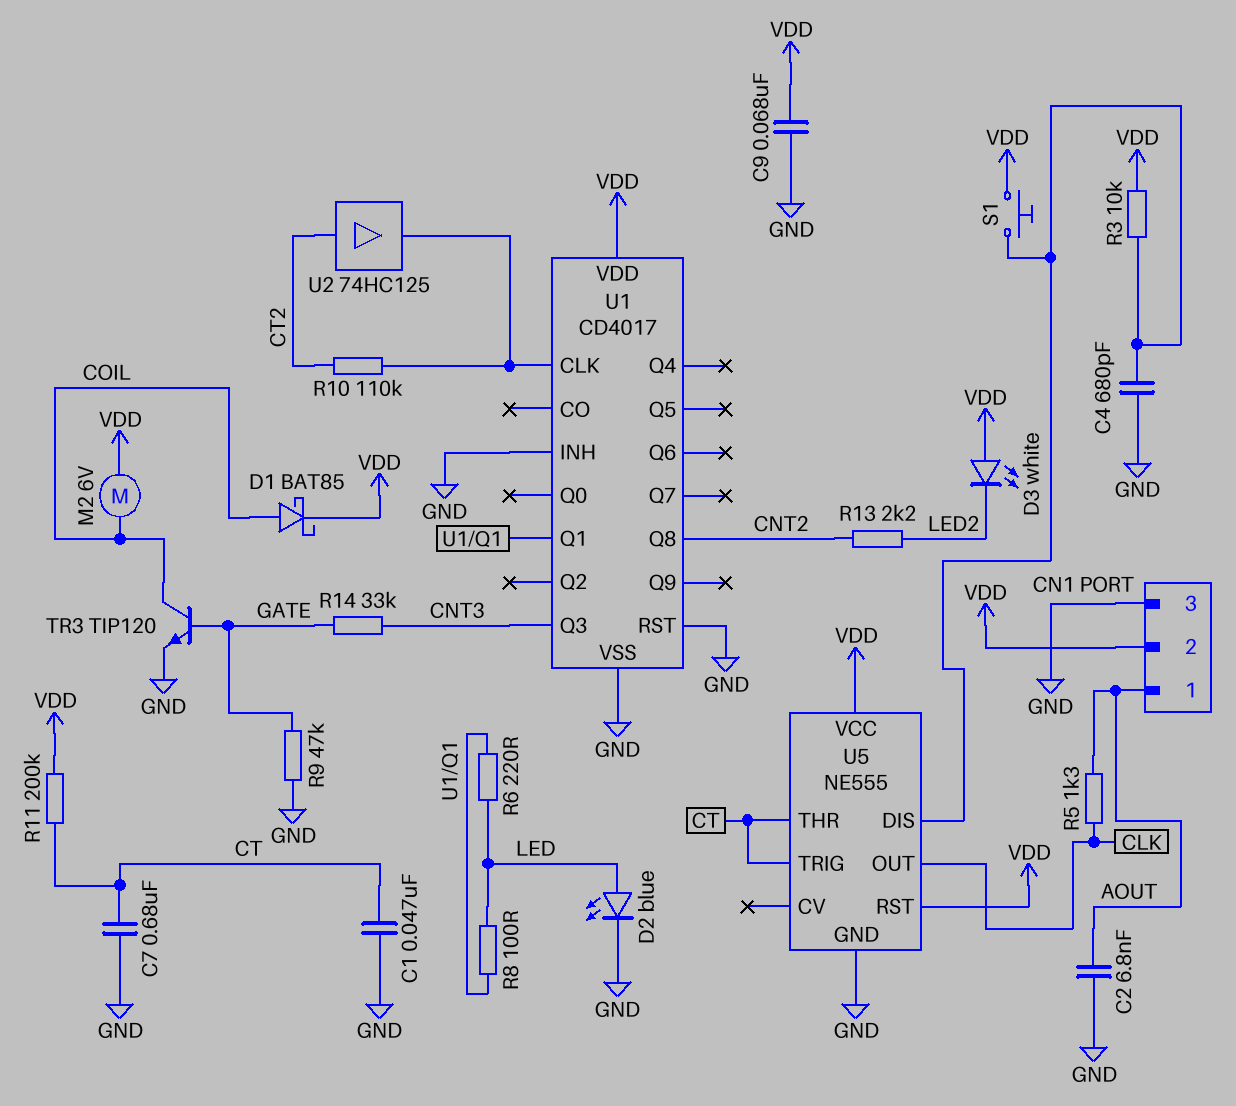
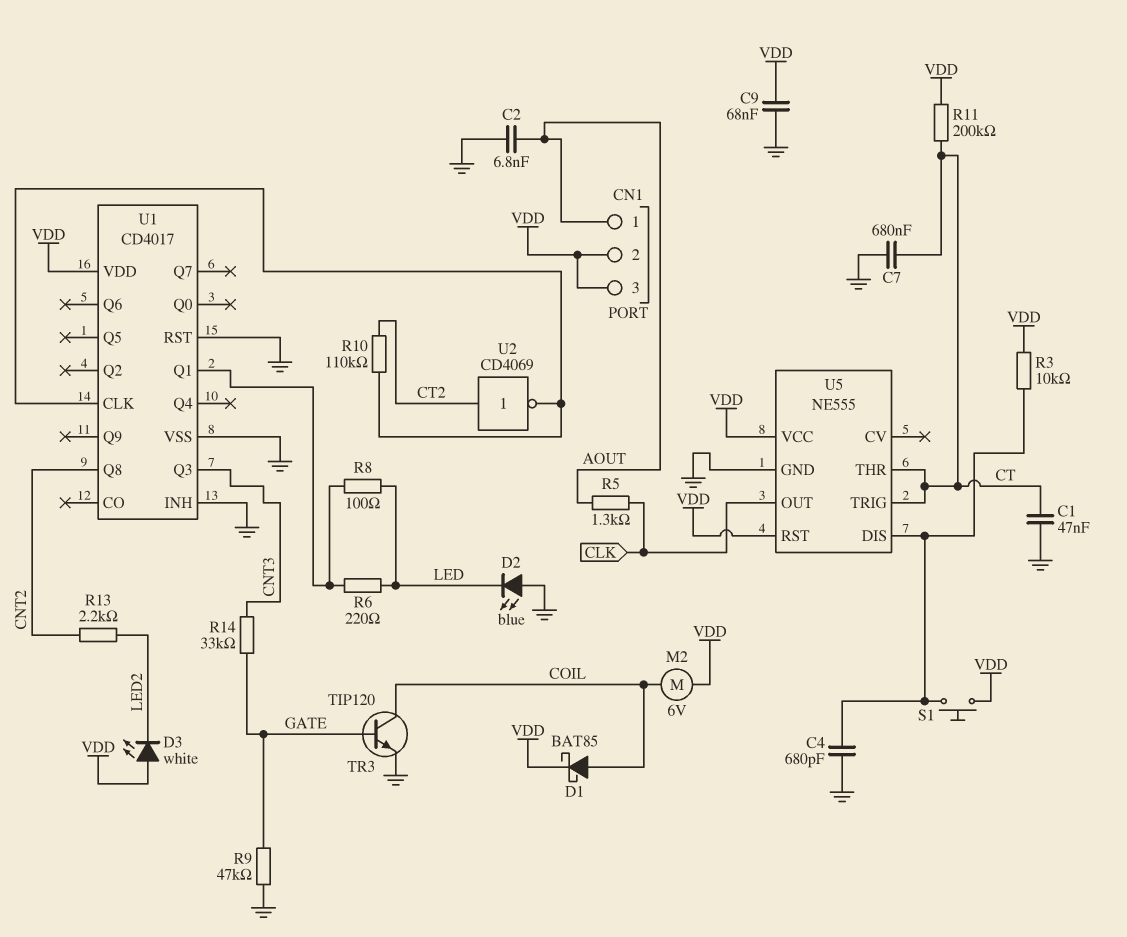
CN1 pin 3: GND -> VDD
D2: LED blue (A LED, K GND) -> LED blue (A GND, K LED)
U2: buffer 74HC125 (in CT2, out U1/CLK) -> NOT CD4069 (in CT2, out U1/CLK)

